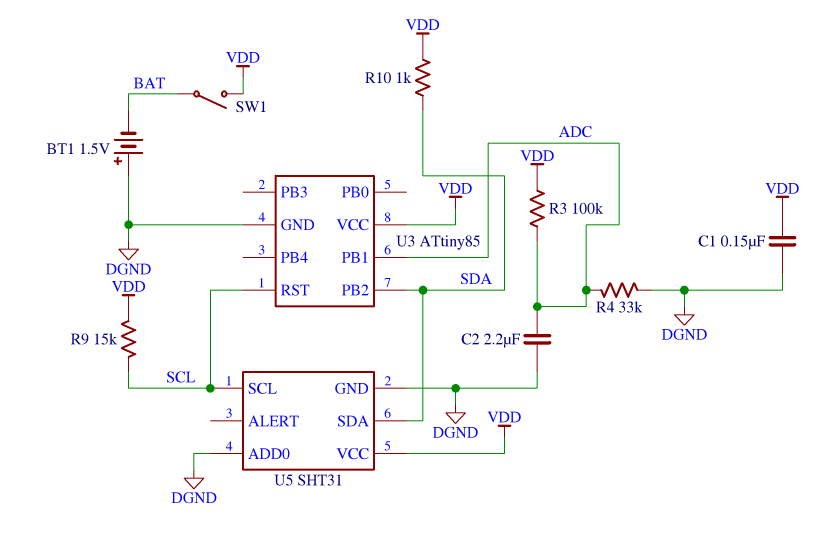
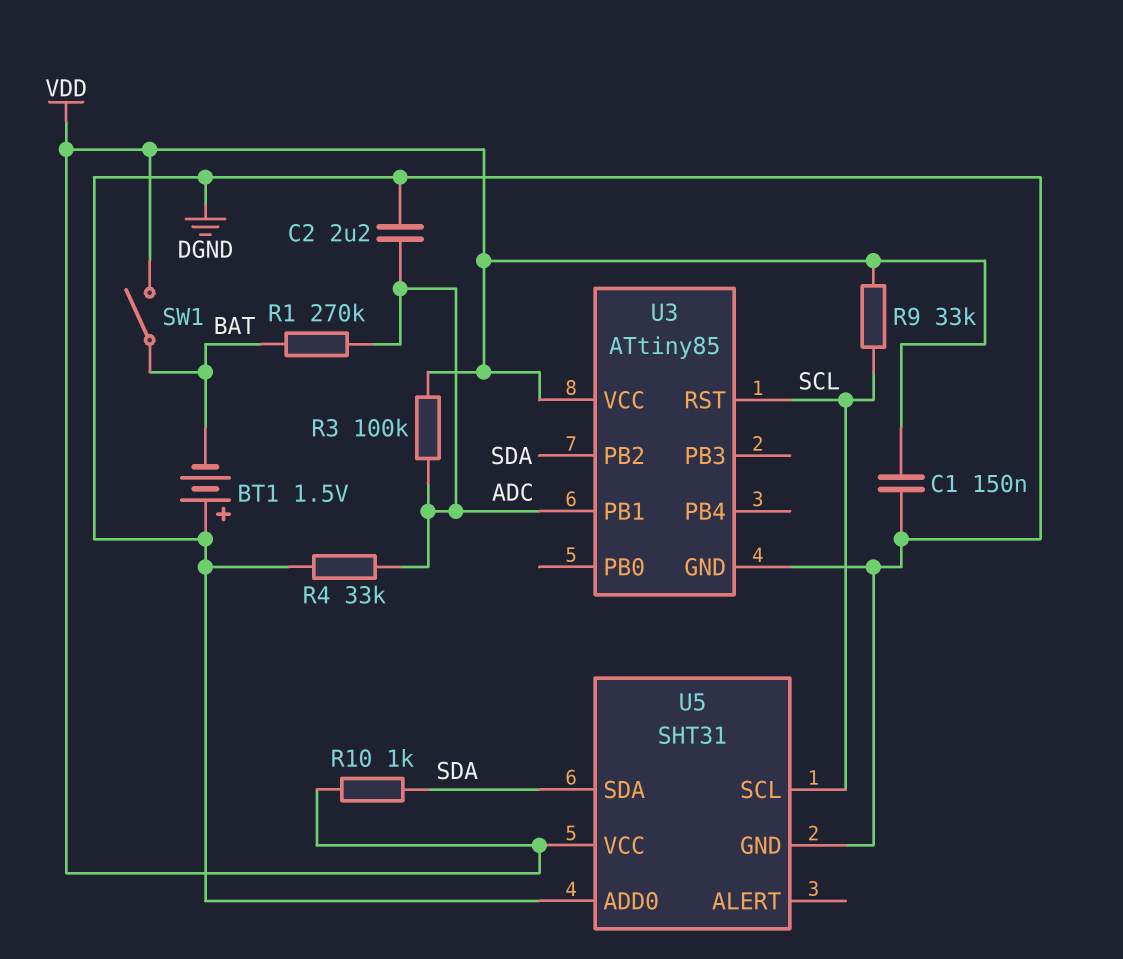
R1: none -> 270k (ADC, BAT)
R9: 15k (SCL, VDD) -> 33k (SCL, VDD)

